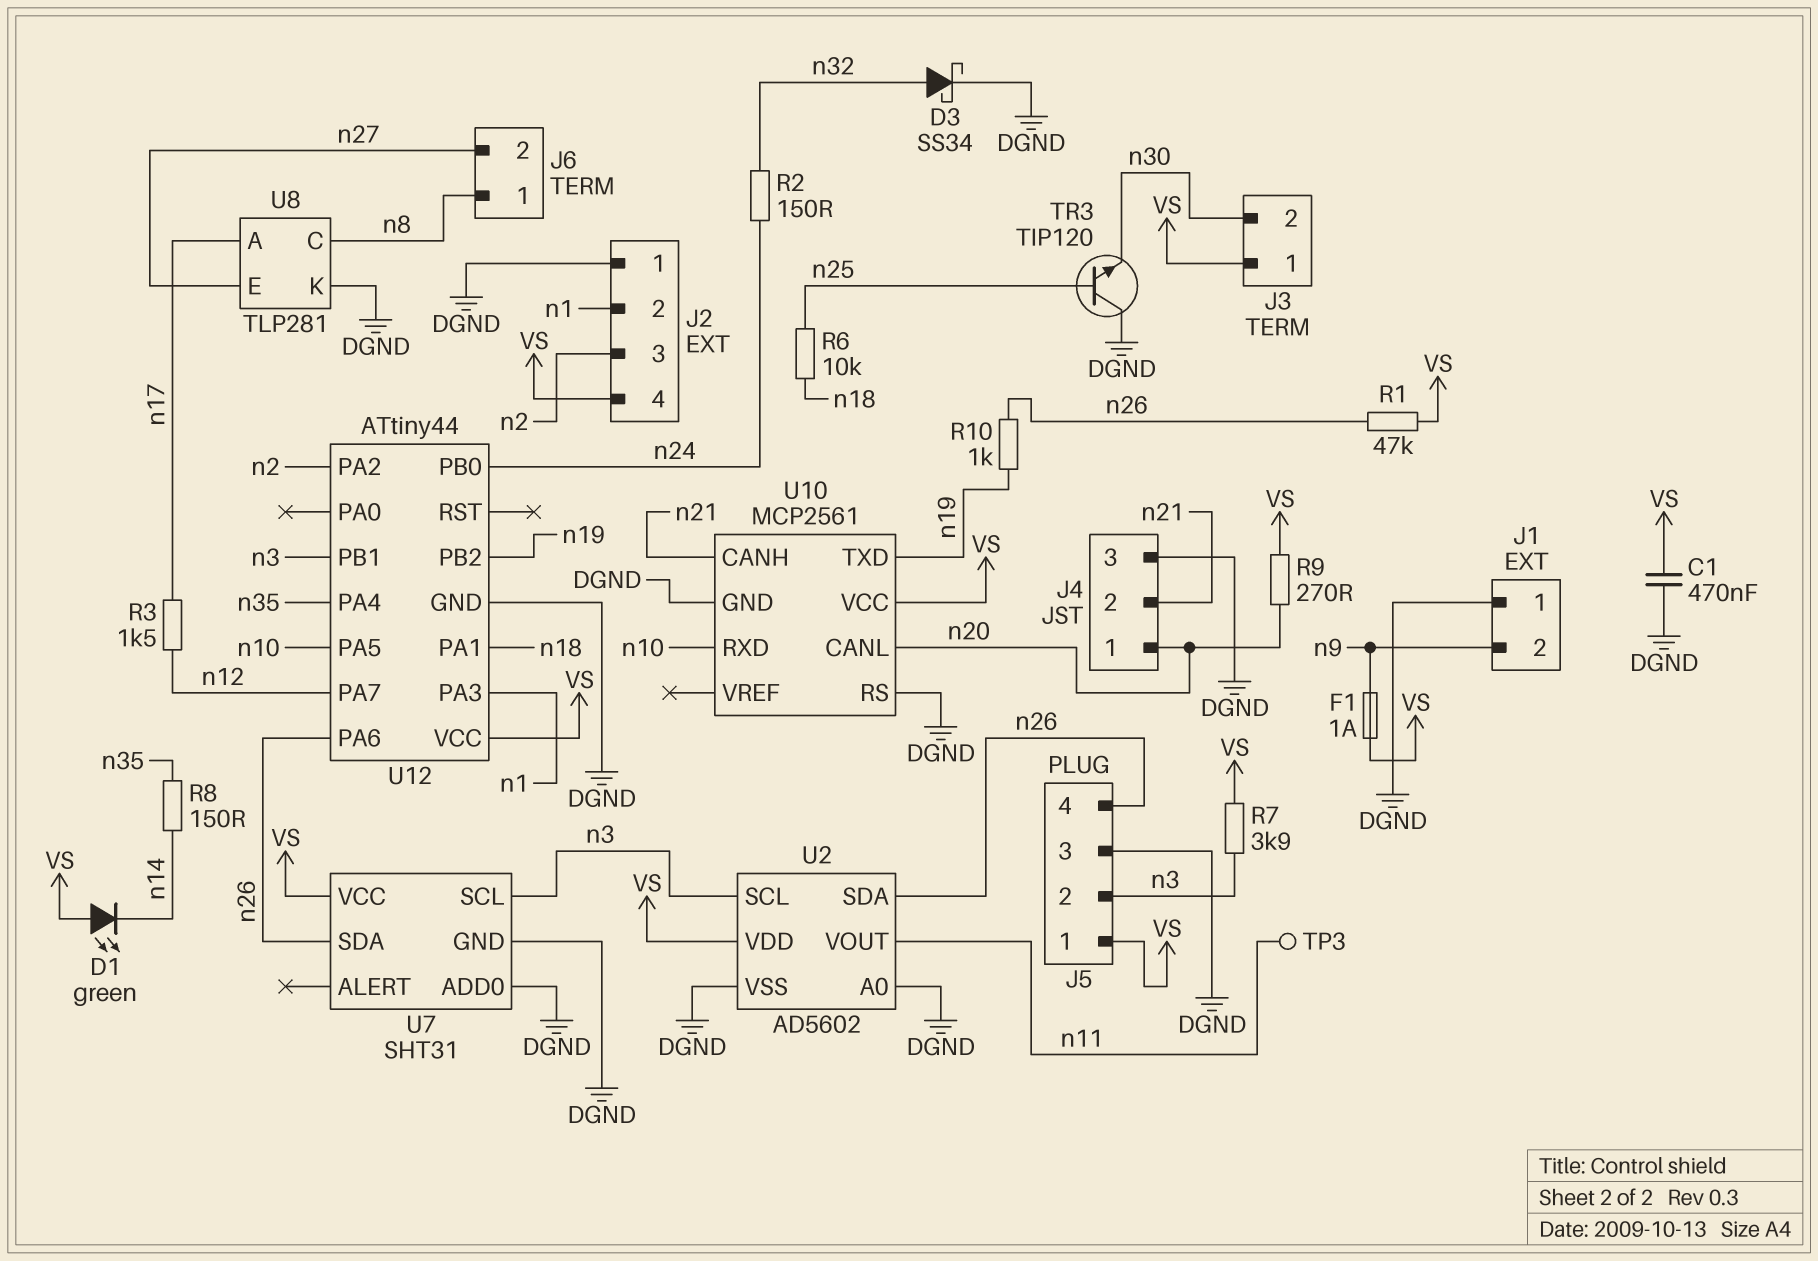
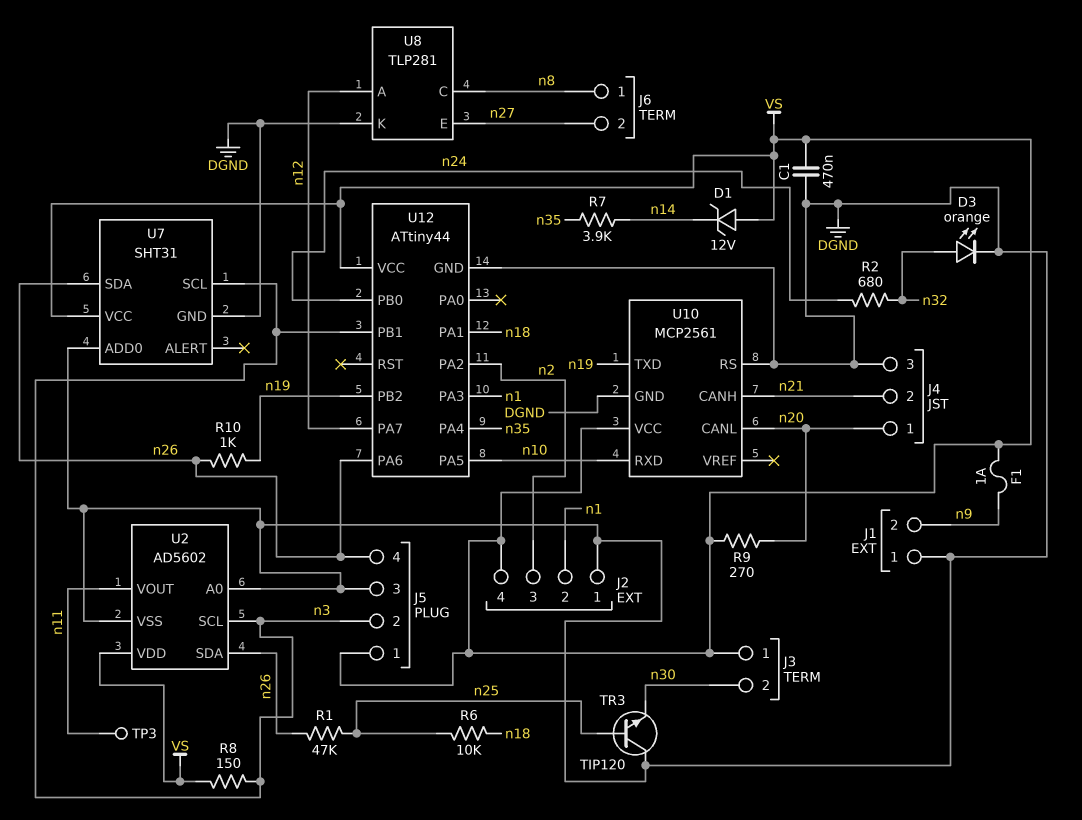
D1: LED green (A VS, K n14) -> zener 12V (A VS, K n14)
D3: schottky SS34 (A n32, K DGND) -> LED orange (A n32, K DGND)
R1: 47k (VS, n26) -> 47k (n25, n26)
R2: 150 (n24, n32) -> 680 (n24, n32)
R3: 1.5k (n12, n17) -> none
R7: 3.9k (VS, n3) -> 3.9k (n14, n35)
R8: 150 (n14, n35) -> 150 (VS, n3)
U8 pin A: n17 -> n12

